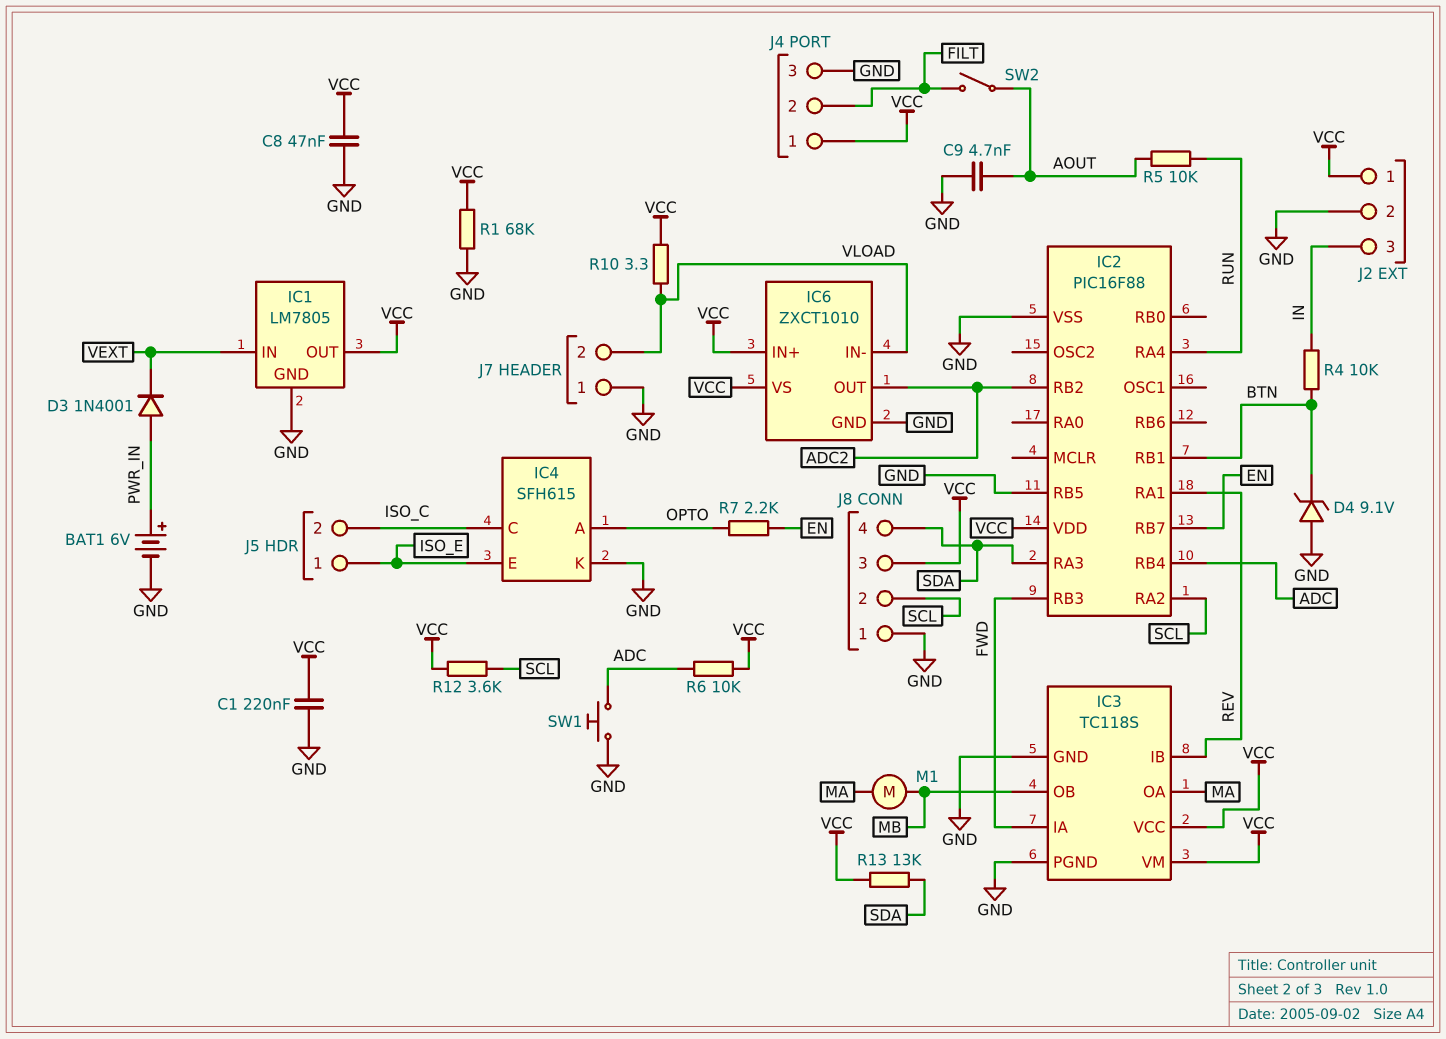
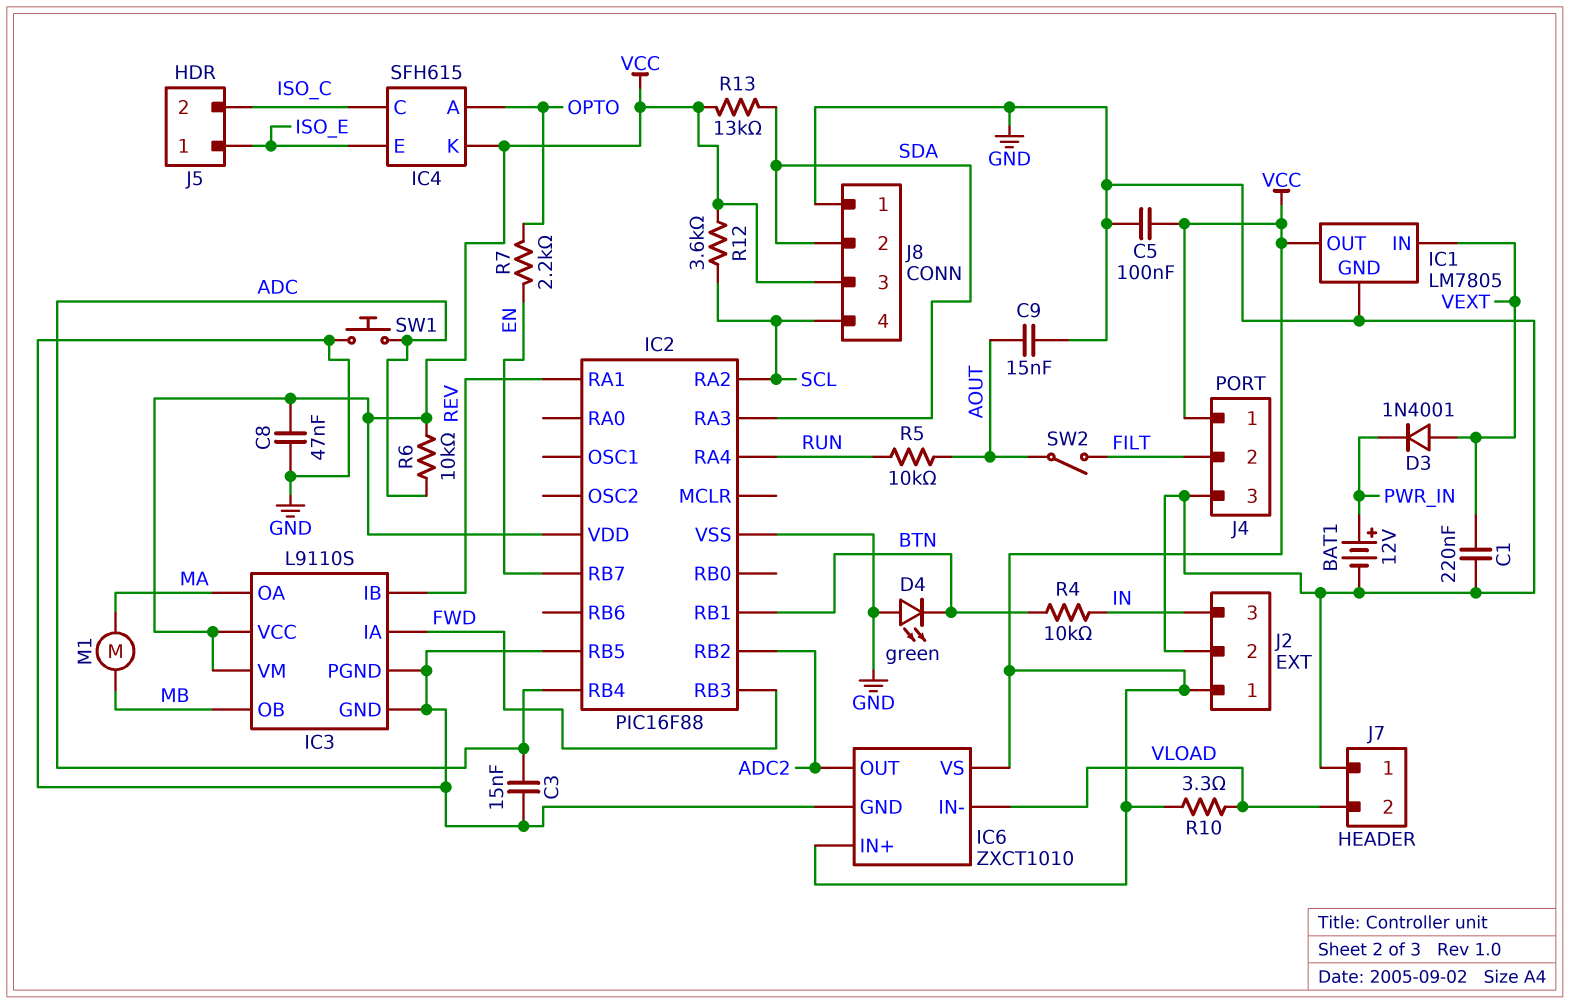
BAT1: 6V (plus PWR_IN, minus GND) -> 12V (plus PWR_IN, minus GND)
C1: 220nF (GND, VCC) -> 220nF (GND, VEXT)
C3: none -> 15nF (ADC, GND)
C5: none -> 100nF (GND, VCC)
C9: 4.7nF (AOUT, GND) -> 15nF (AOUT, GND)
D3: diode 1N4001 (A PWR_IN, K VEXT) -> diode 1N4001 (A VEXT, K PWR_IN)
D4: zener 9.1V (A GND, K BTN) -> LED green (A GND, K BTN)
IC3: TC118S -> L9110S
IC4 pin K: GND -> VCC
J8 pin 2: SCL -> SDA
J8 pin 4: SDA -> SCL
R1: 68k (GND, VCC) -> none

